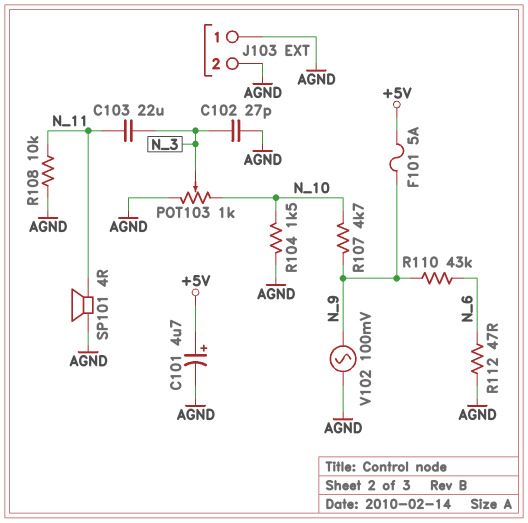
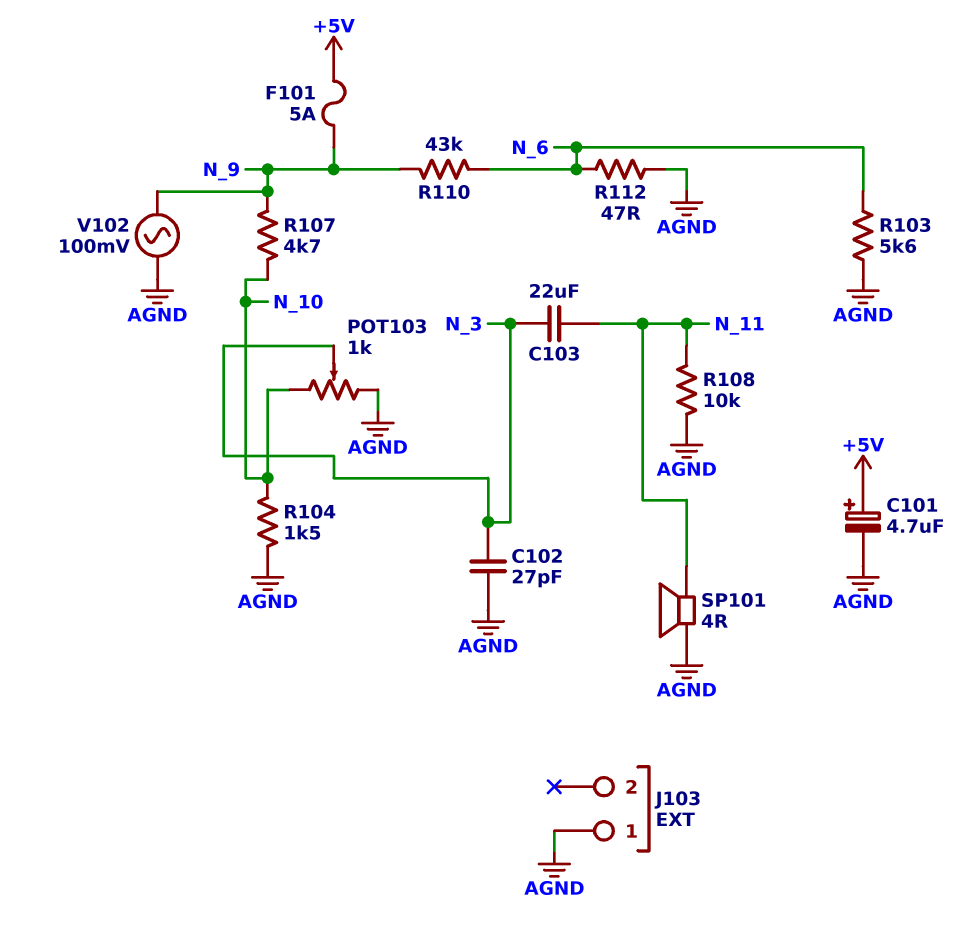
J103 pin 2: AGND -> none
R103: none -> 5.6k (AGND, N_6)

